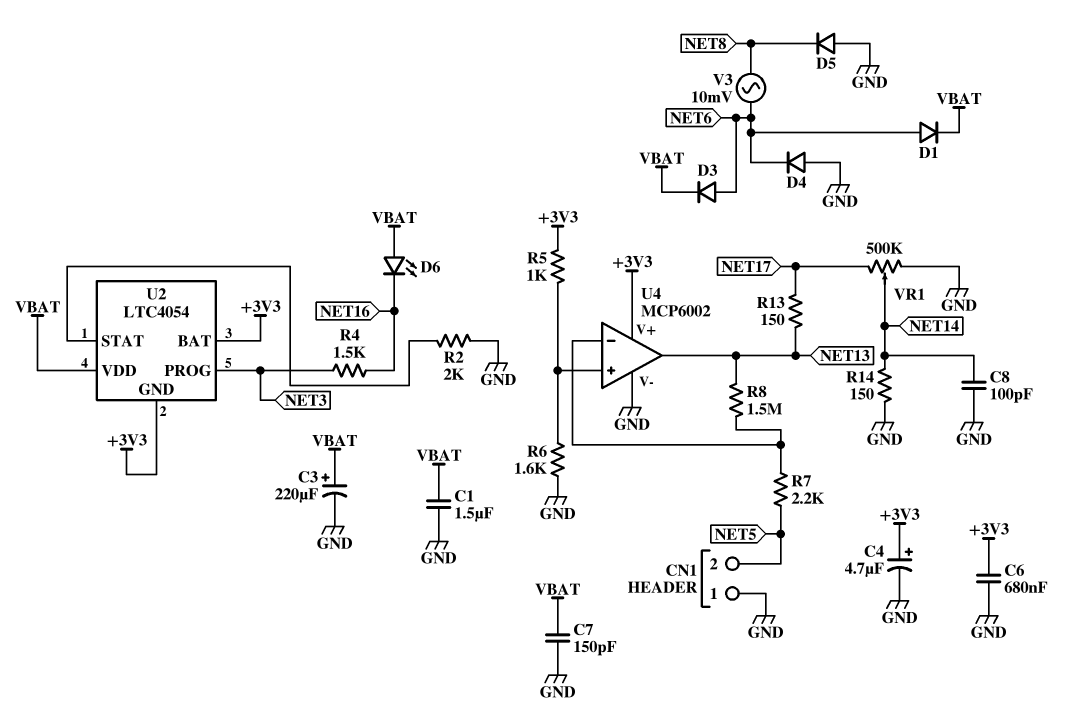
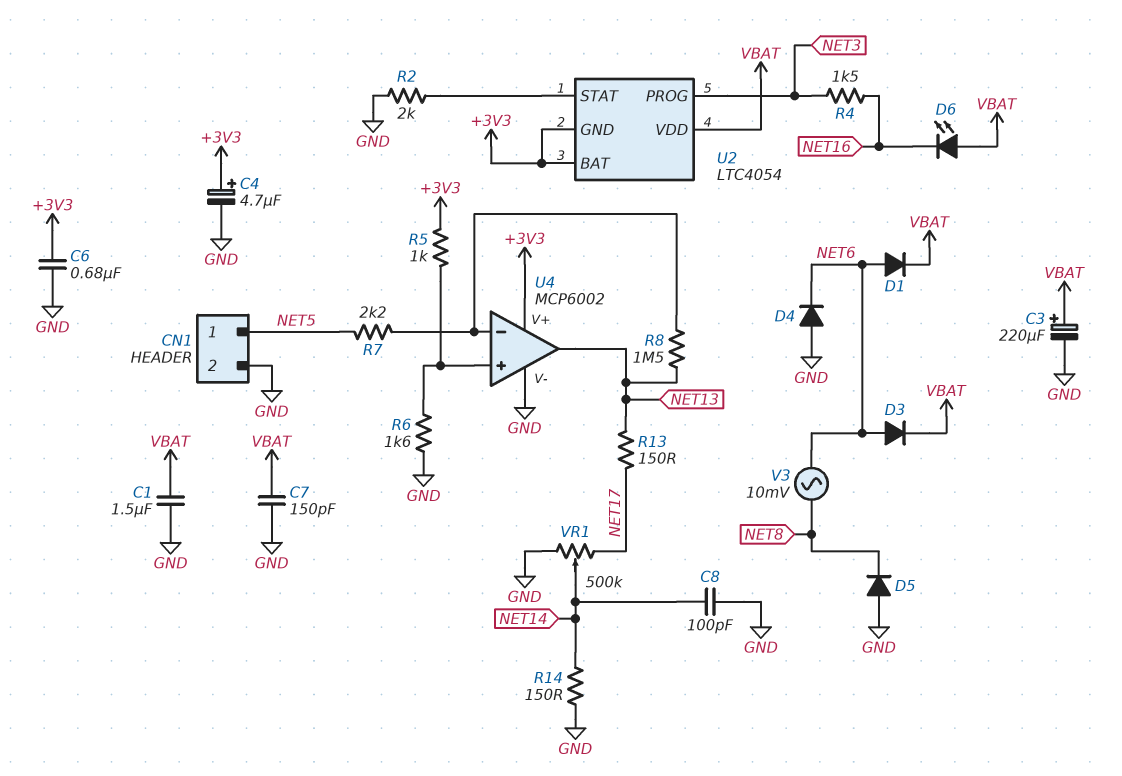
CN1 pin 1: GND -> NET5
CN1 pin 2: NET5 -> GND

